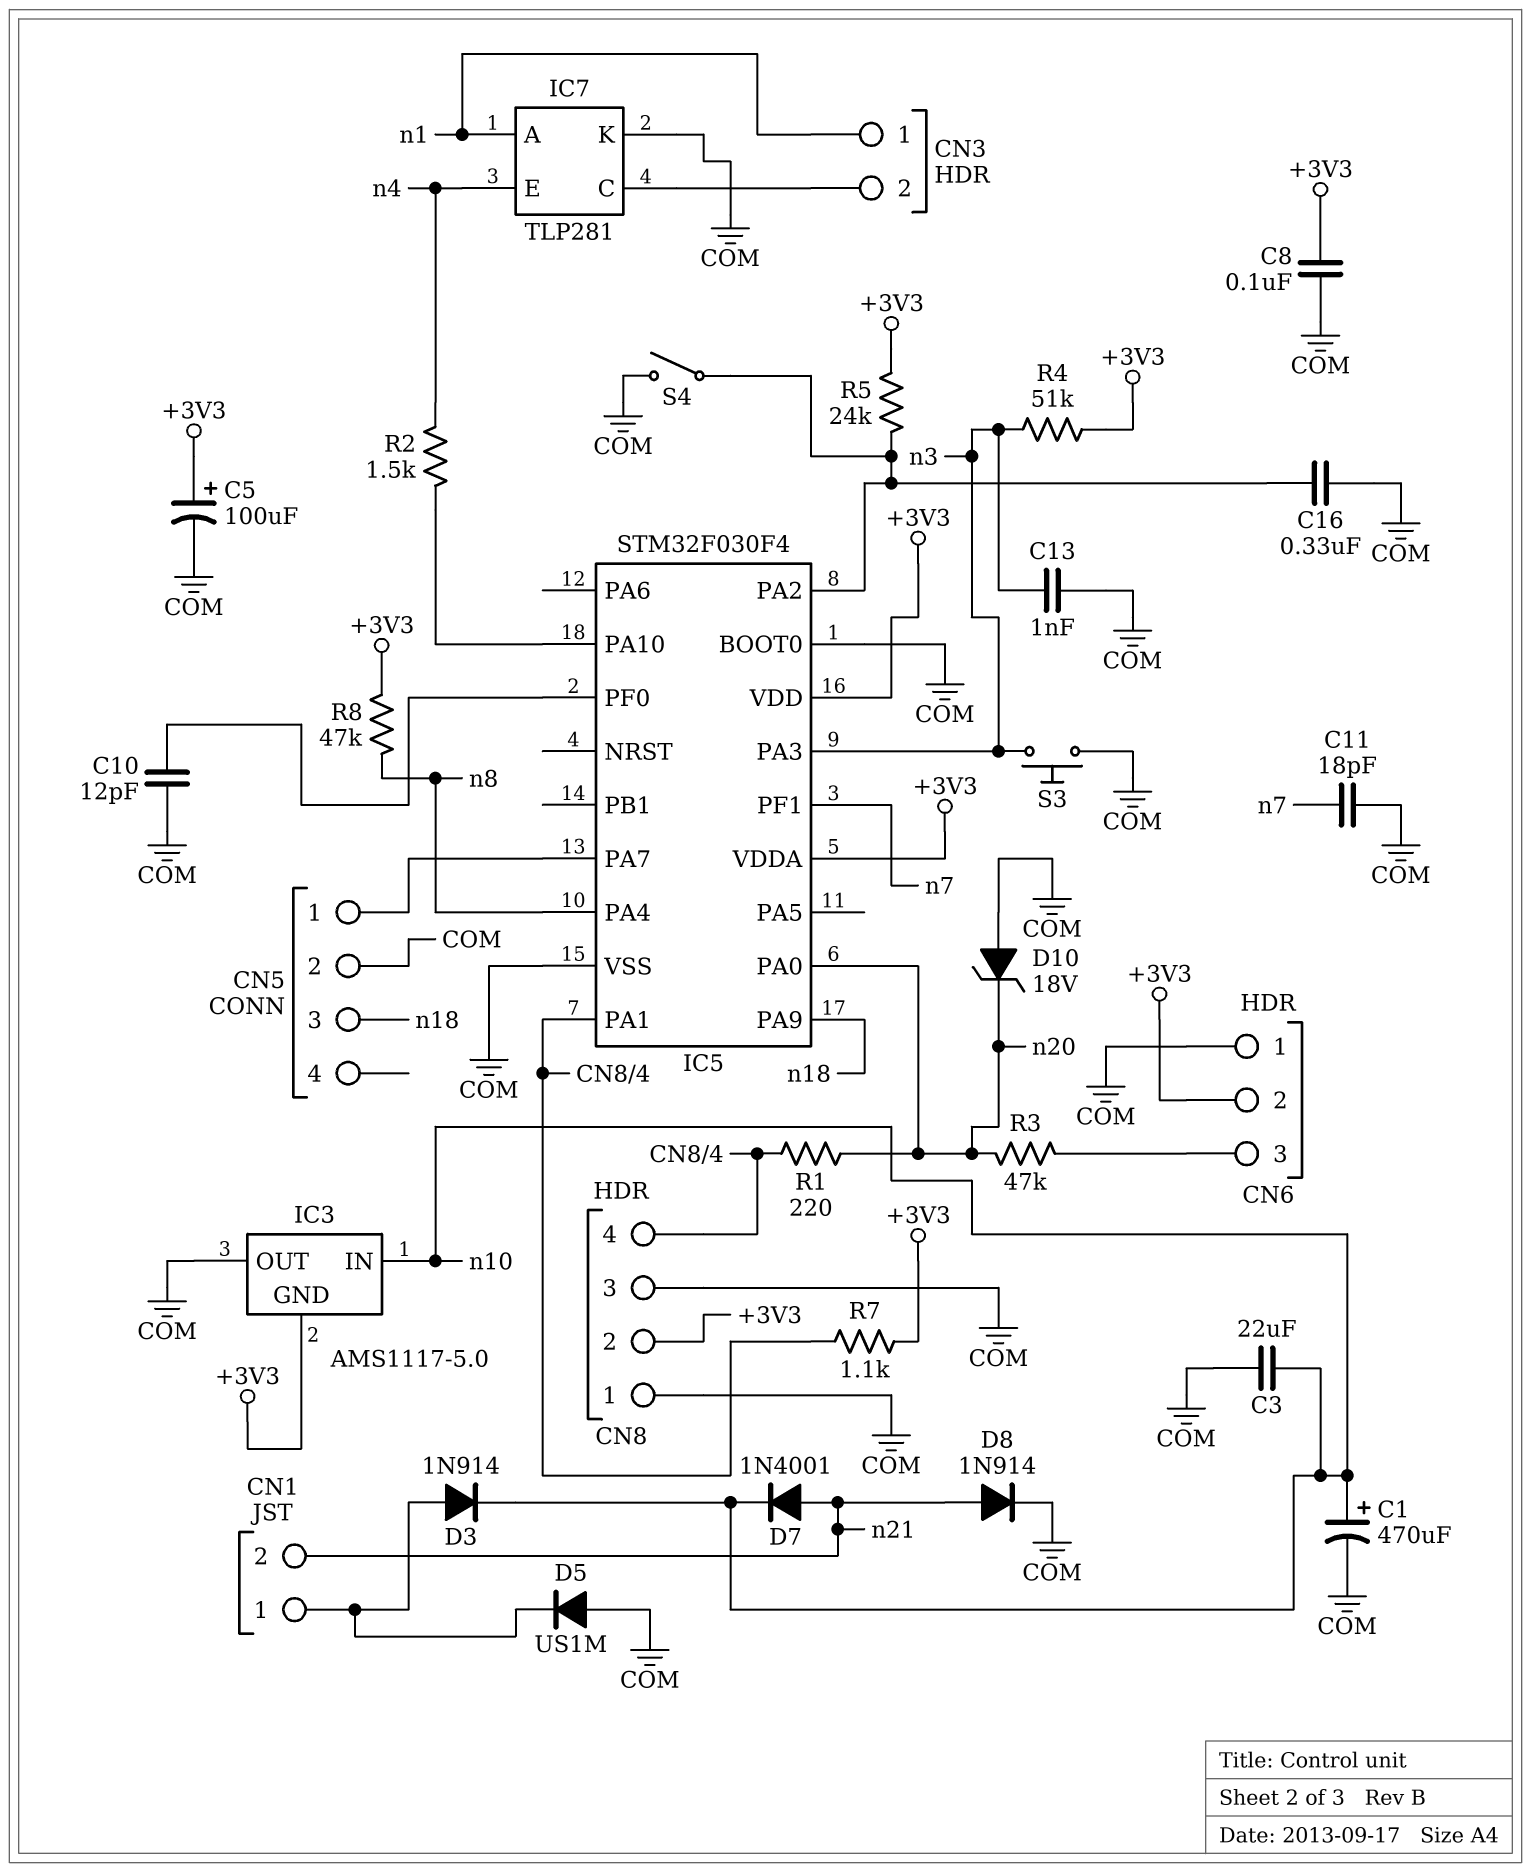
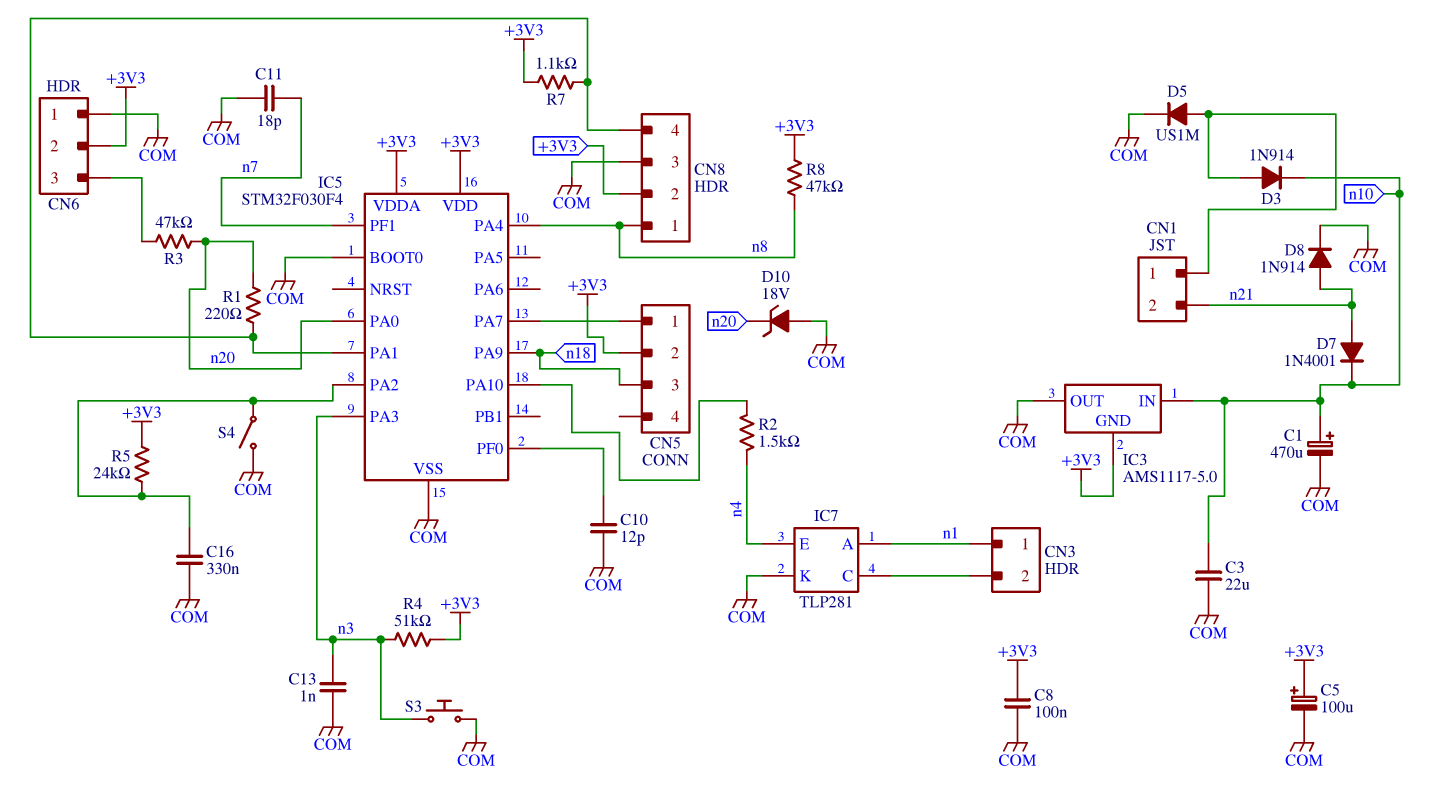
CN5 pin 2: COM -> +3V3
CN8 pin 1: COM -> n8
D5: diode US1M (A COM, K CN1/1) -> diode US1M (A CN1/1, K COM)

